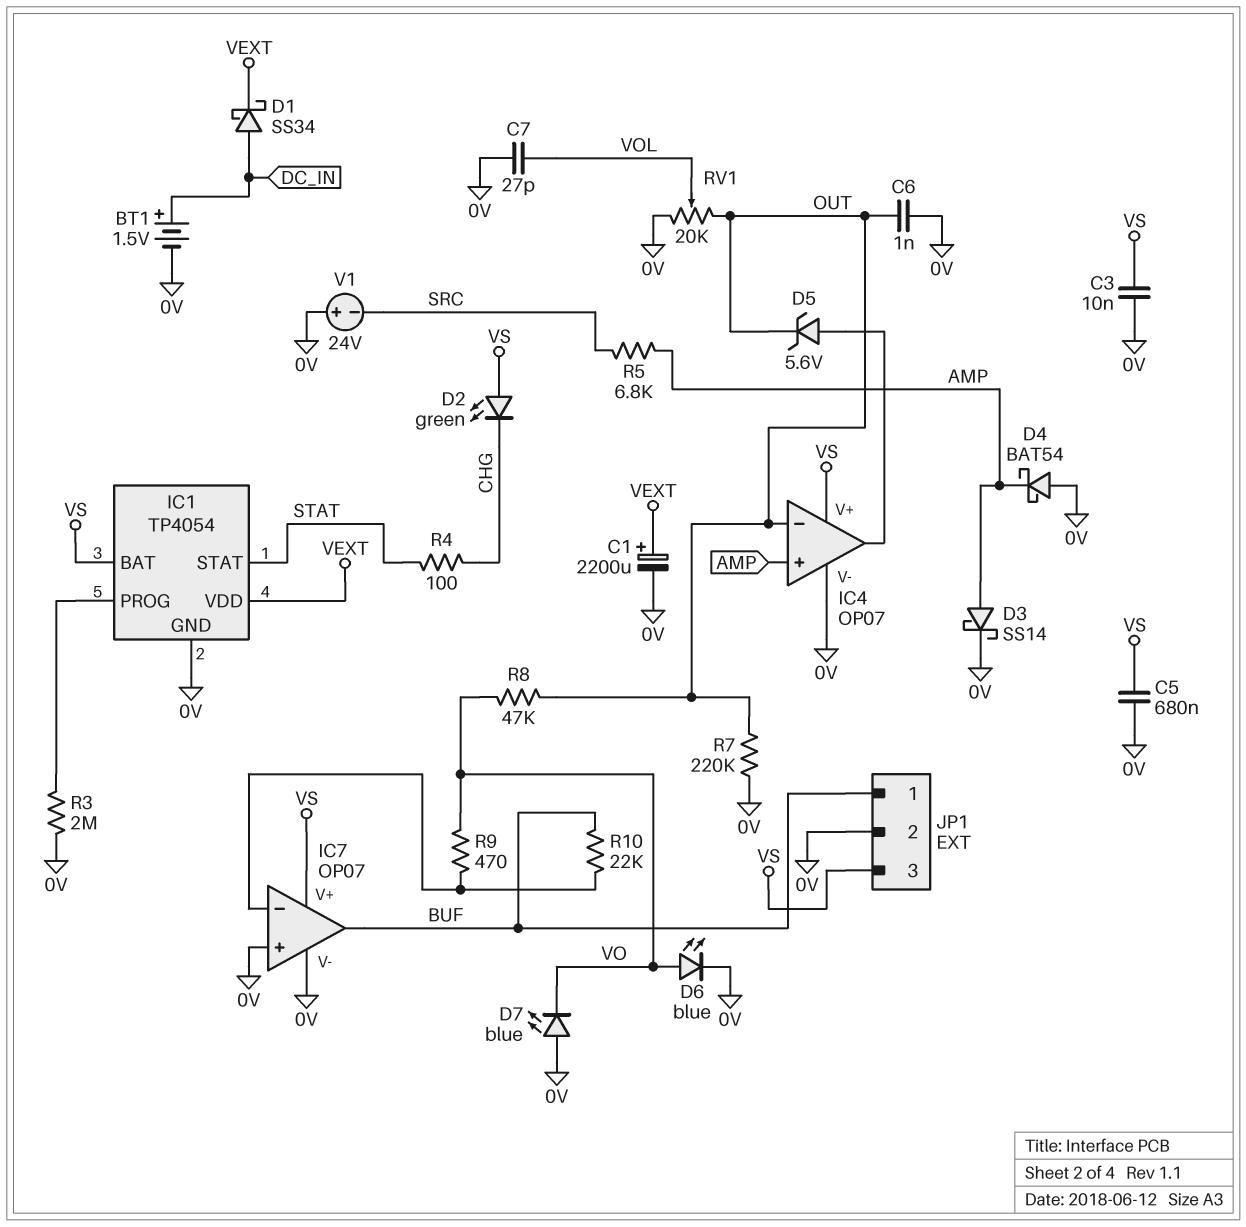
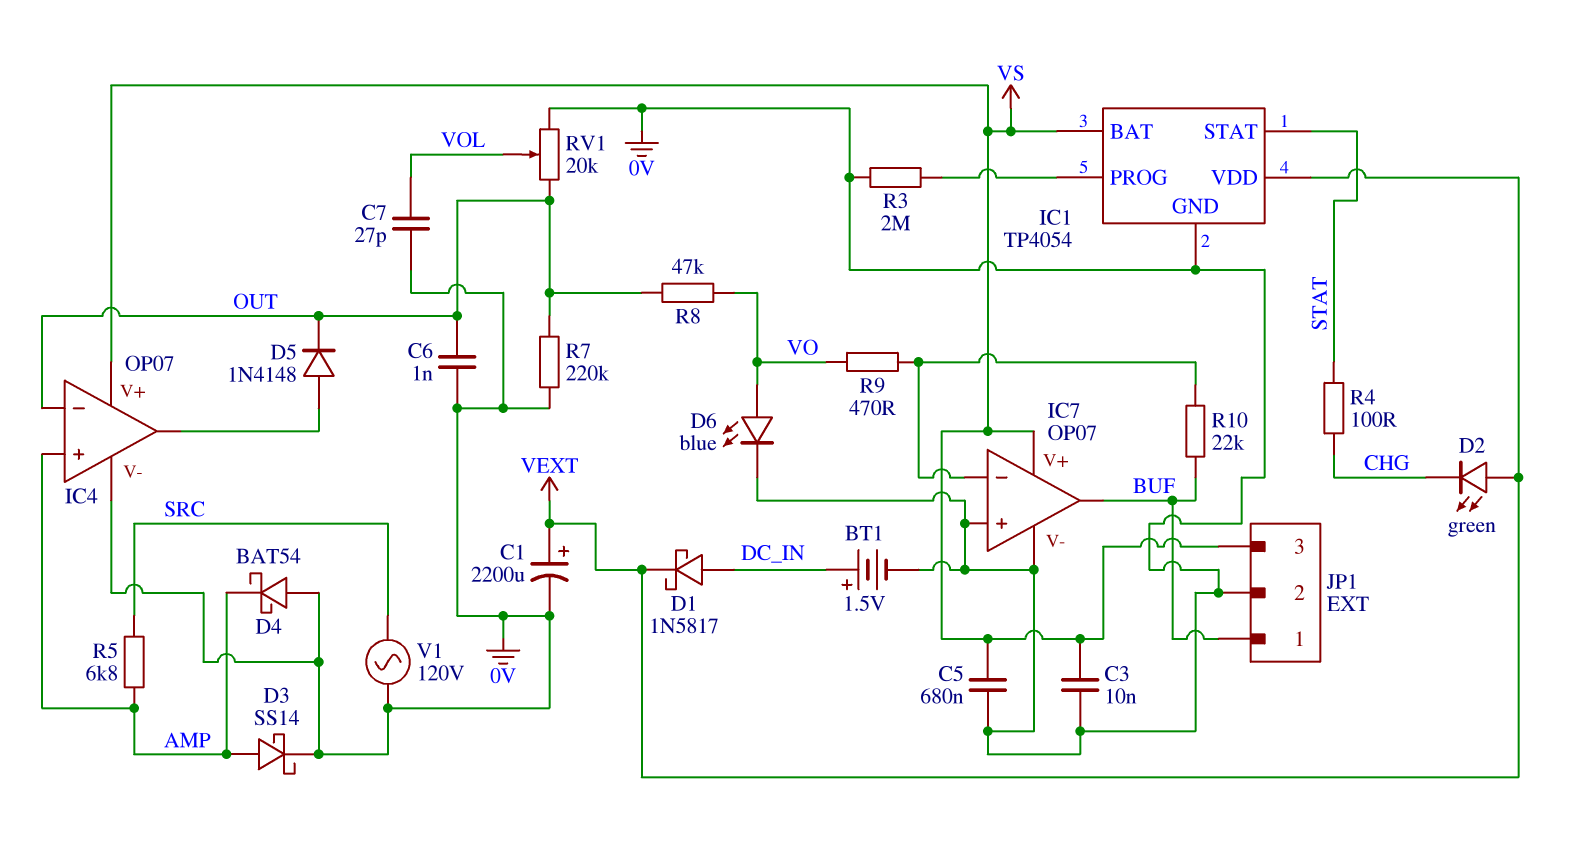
D1: schottky SS34 (A DC_IN, K VEXT) -> schottky 1N5817 (A DC_IN, K VEXT)
D2: LED green (A VS, K CHG) -> LED green (A VEXT, K CHG)
D5: zener 5.6V (A IC4/out, K OUT) -> diode 1N4148 (A IC4/out, K OUT)
D7: LED blue (A 0V, K VO) -> none
V1: 24V (plus 0V, minus SRC) -> AC 120V (0V, SRC)

